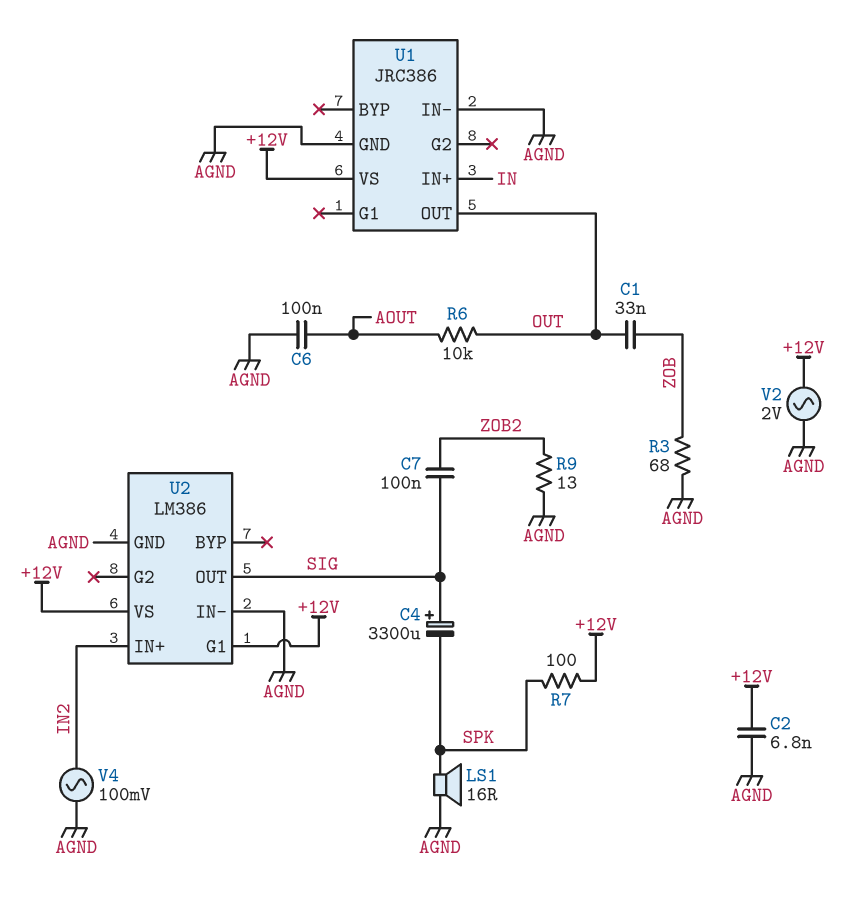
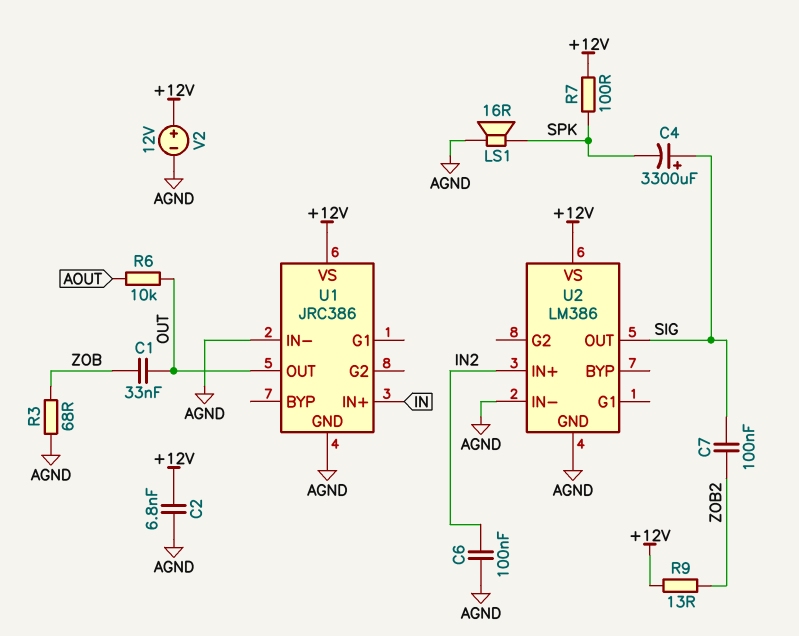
C6: 100nF (AGND, AOUT) -> 100nF (AGND, IN2)
R9: 13 (AGND, ZOB2) -> 13 (+12V, ZOB2)
U2 pin G1: +12V -> none
V2: AC 2V (+12V, AGND) -> 12V (plus +12V, minus AGND)
V4: AC 100mV (AGND, IN2) -> none

